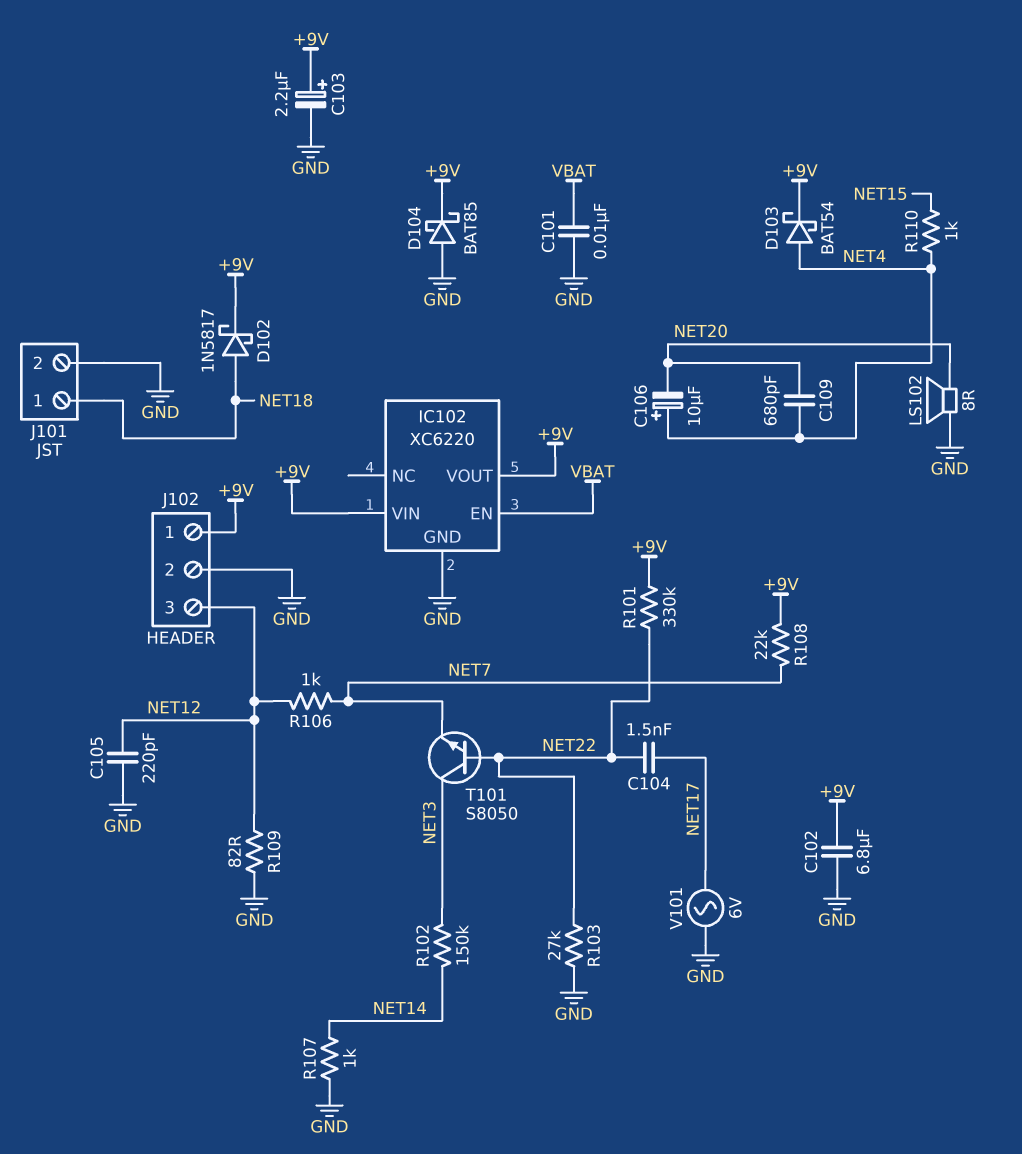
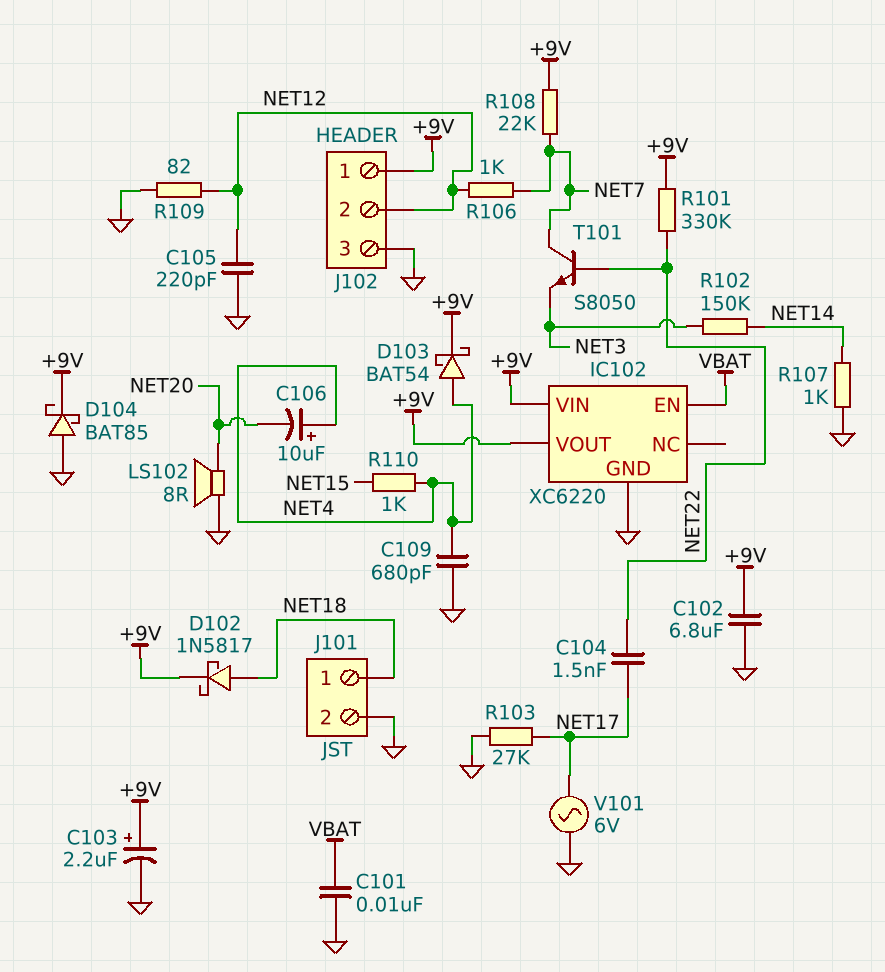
C109: 680pF (NET4, NET20) -> 680pF (GND, NET4)
J102 pin 2: GND -> NET12
J102 pin 3: NET12 -> GND
R103: 27k (GND, NET22) -> 27k (GND, NET17)
T101: NPN S8050 (B NET22, C NET3, E NET7) -> NPN S8050 (B NET22, C NET7, E NET3)

